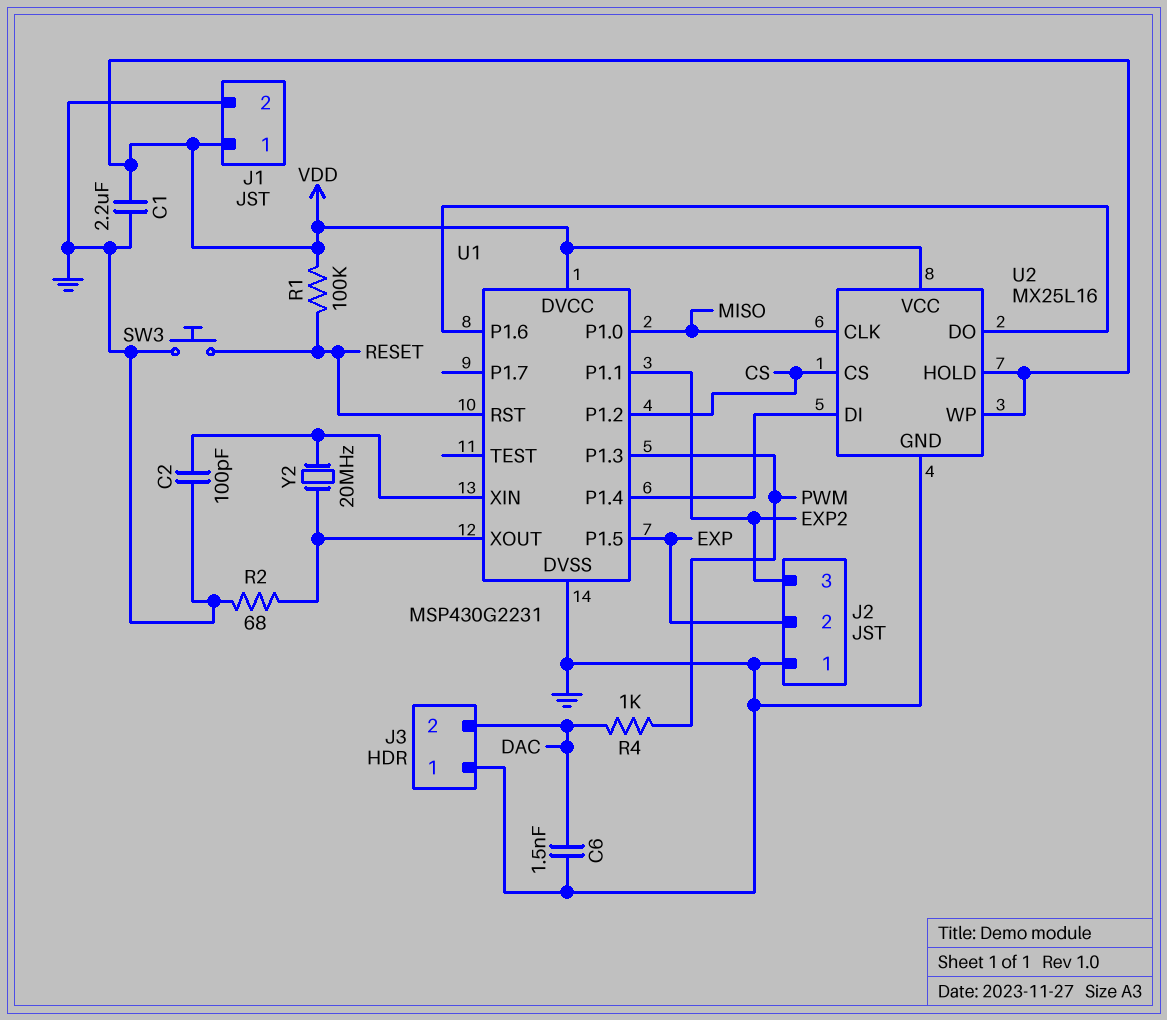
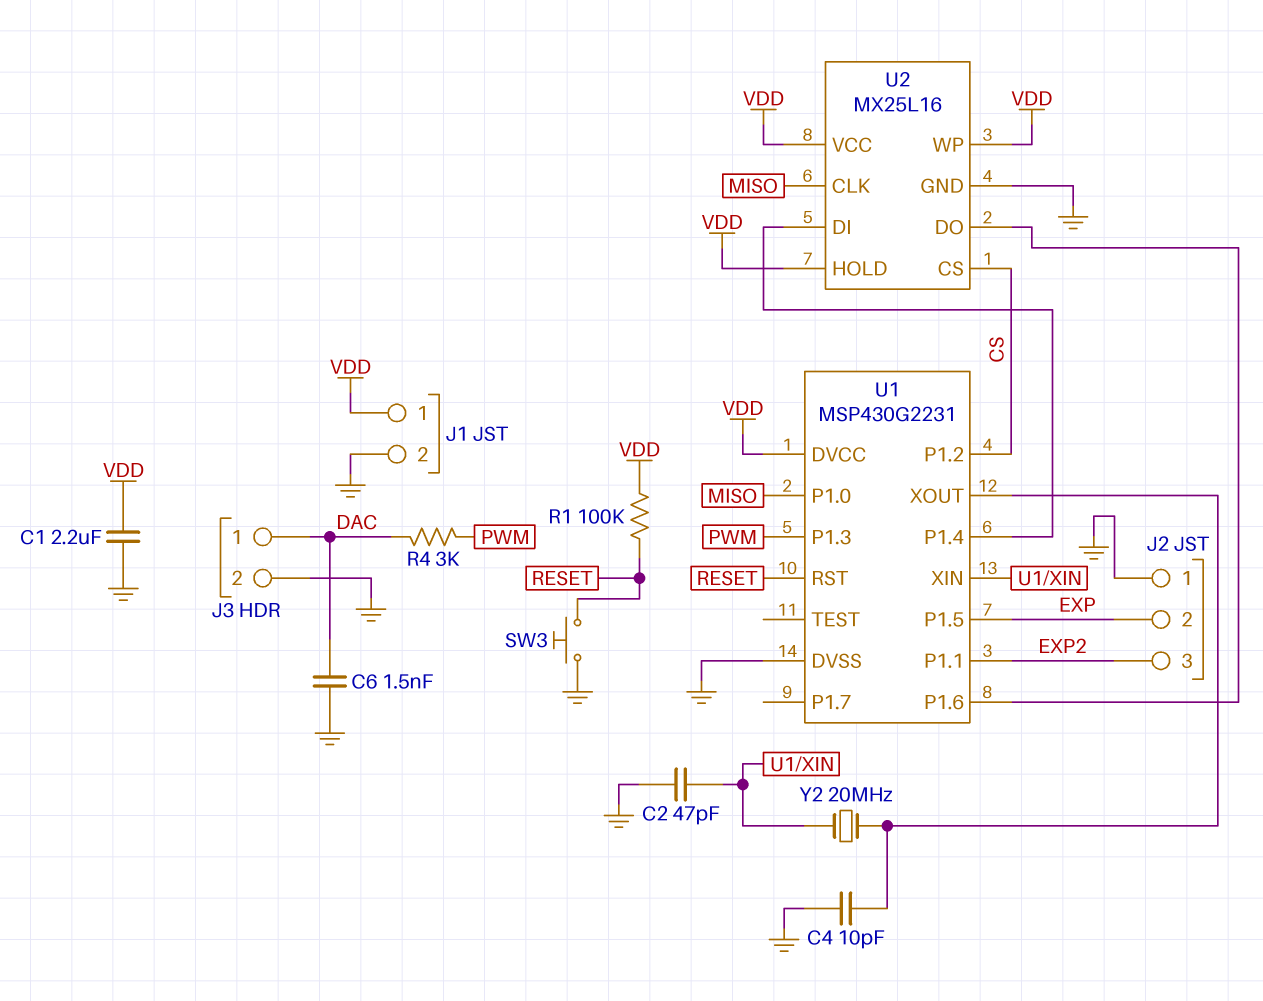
C2: 100pF (GND, U1/XIN) -> 47pF (GND, U1/XIN)
C4: none -> 10pF (GND, U1/XOUT)
J3 pin 1: GND -> DAC
J3 pin 2: DAC -> GND
R2: 68 (GND, U1/XOUT) -> none
R4: 1k (DAC, PWM) -> 3k (DAC, PWM)

